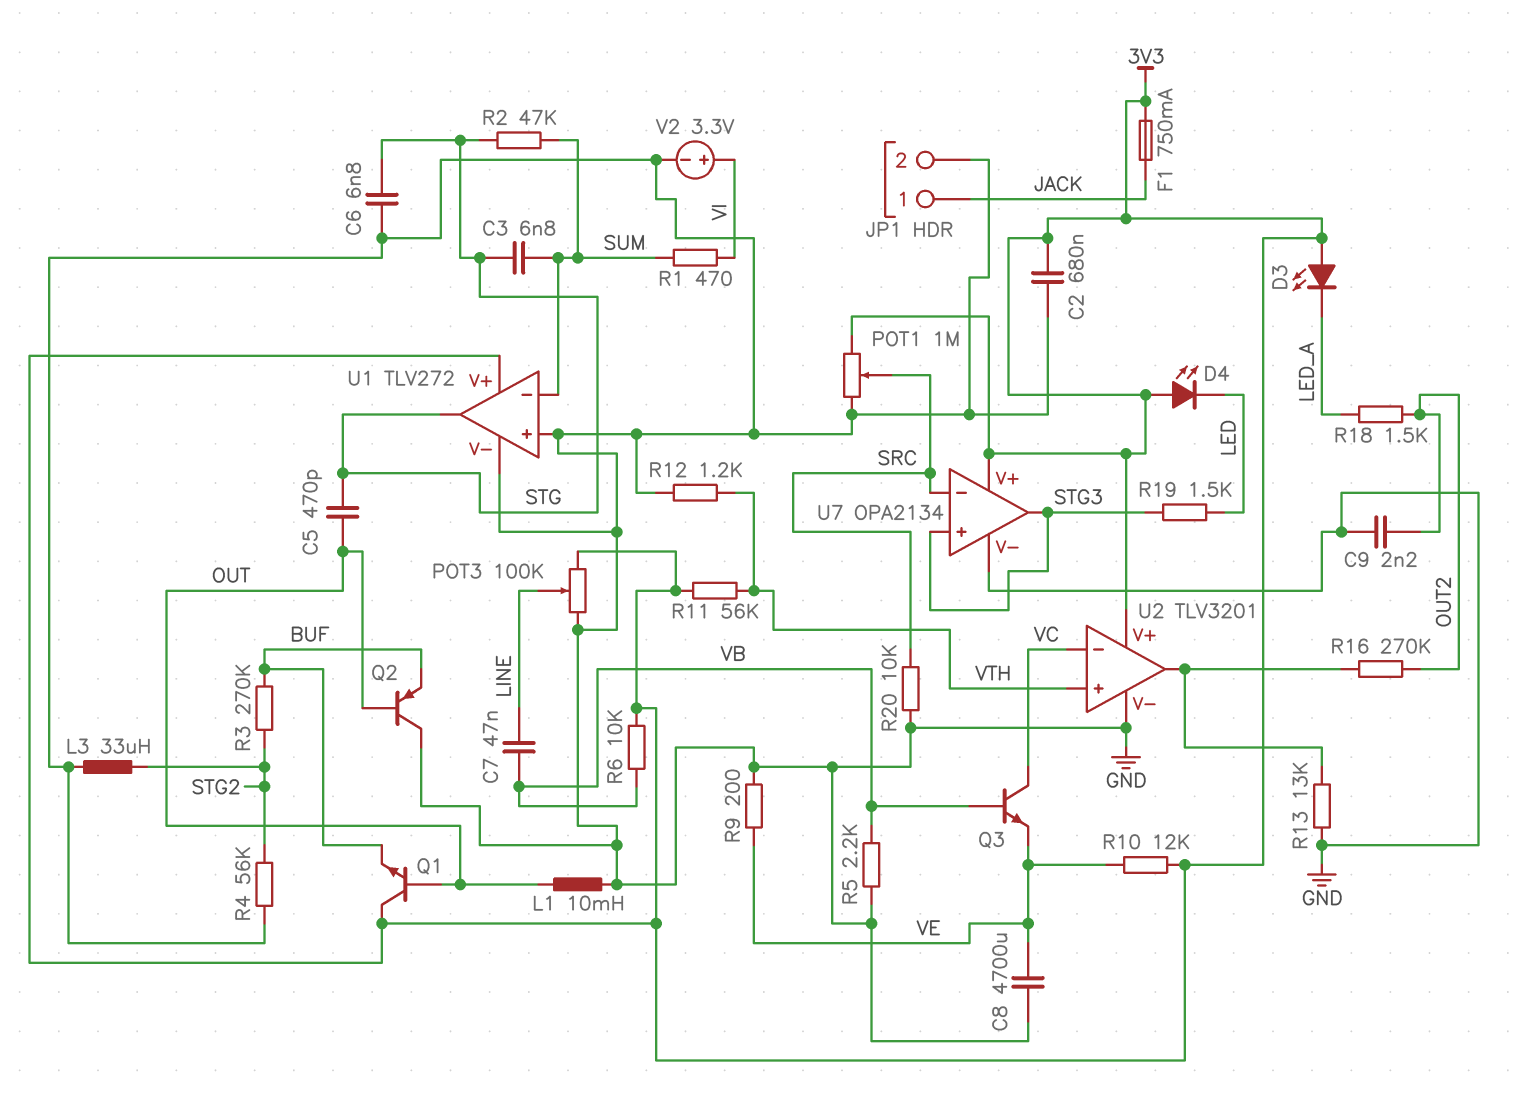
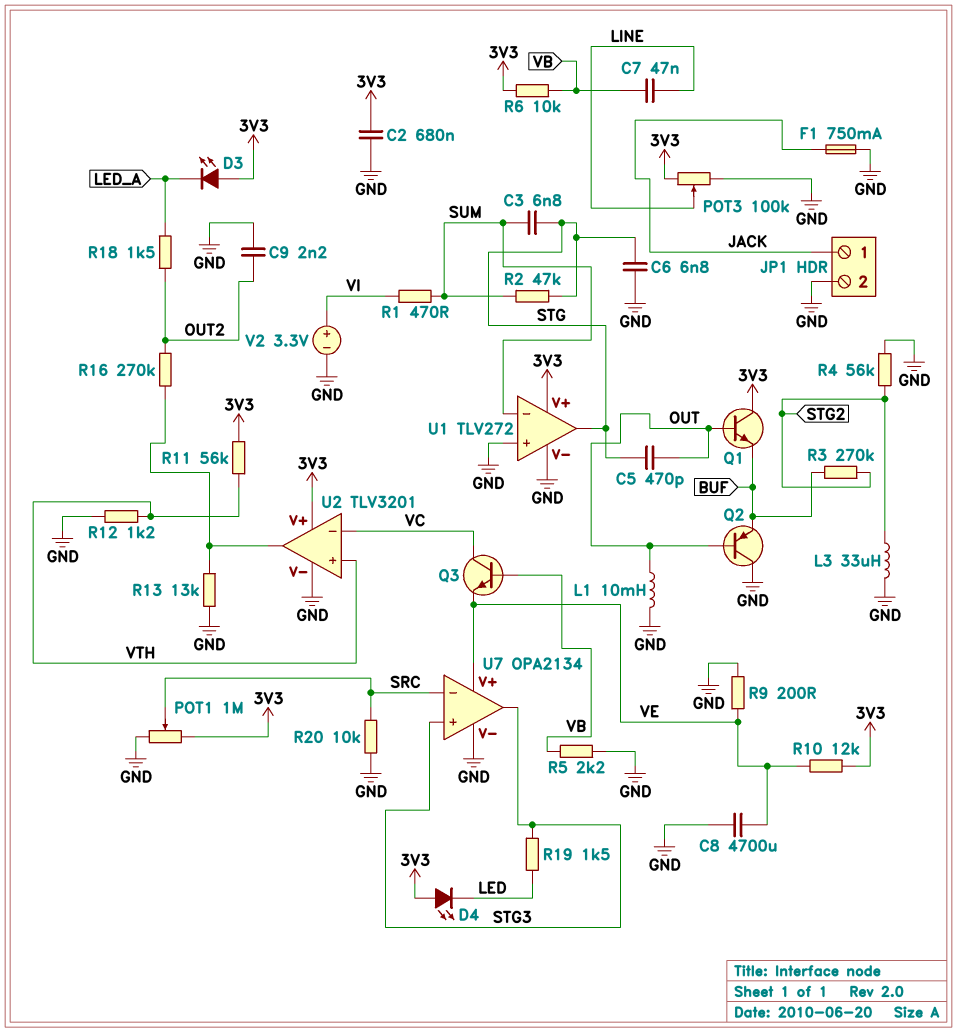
F1: 750mA (3V3, JACK) -> 750mA (GND, JACK)
U7 pin V+: 3V3 -> VE

